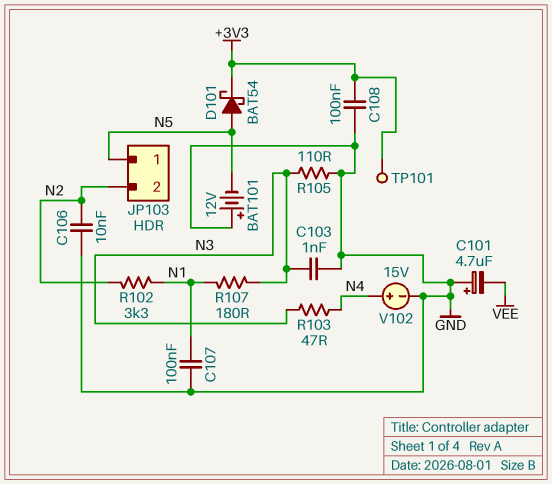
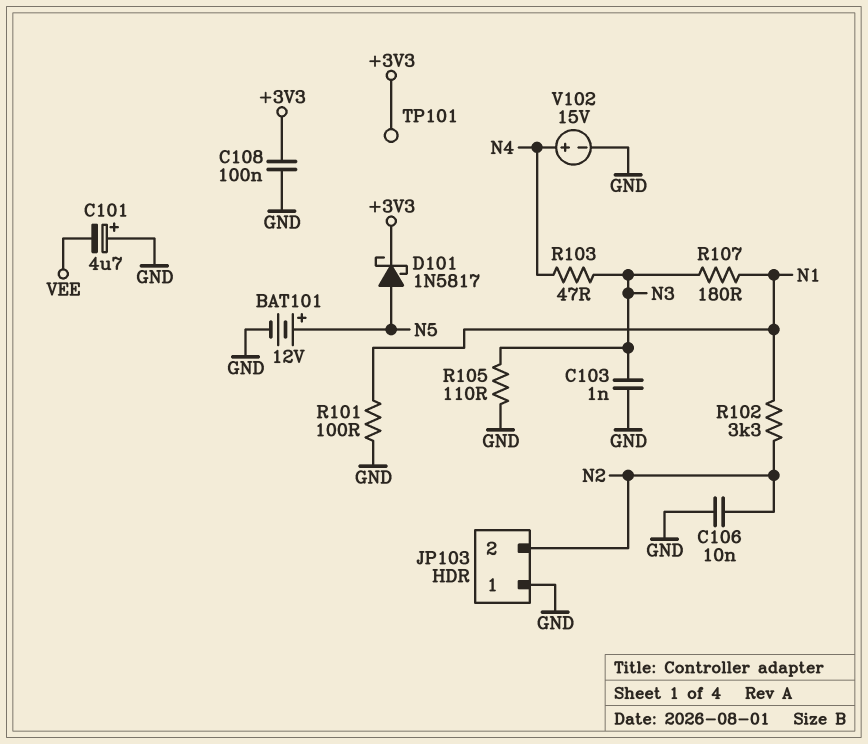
BAT101: 12V (plus GND, minus N5) -> 12V (plus N5, minus GND)
C107: 100nF (GND, N1) -> none
D101: schottky BAT54 (A N5, K +3V3) -> schottky 1N5817 (A N5, K +3V3)
JP103 pin 1: N5 -> GND
R101: none -> 100 (GND, N1)

